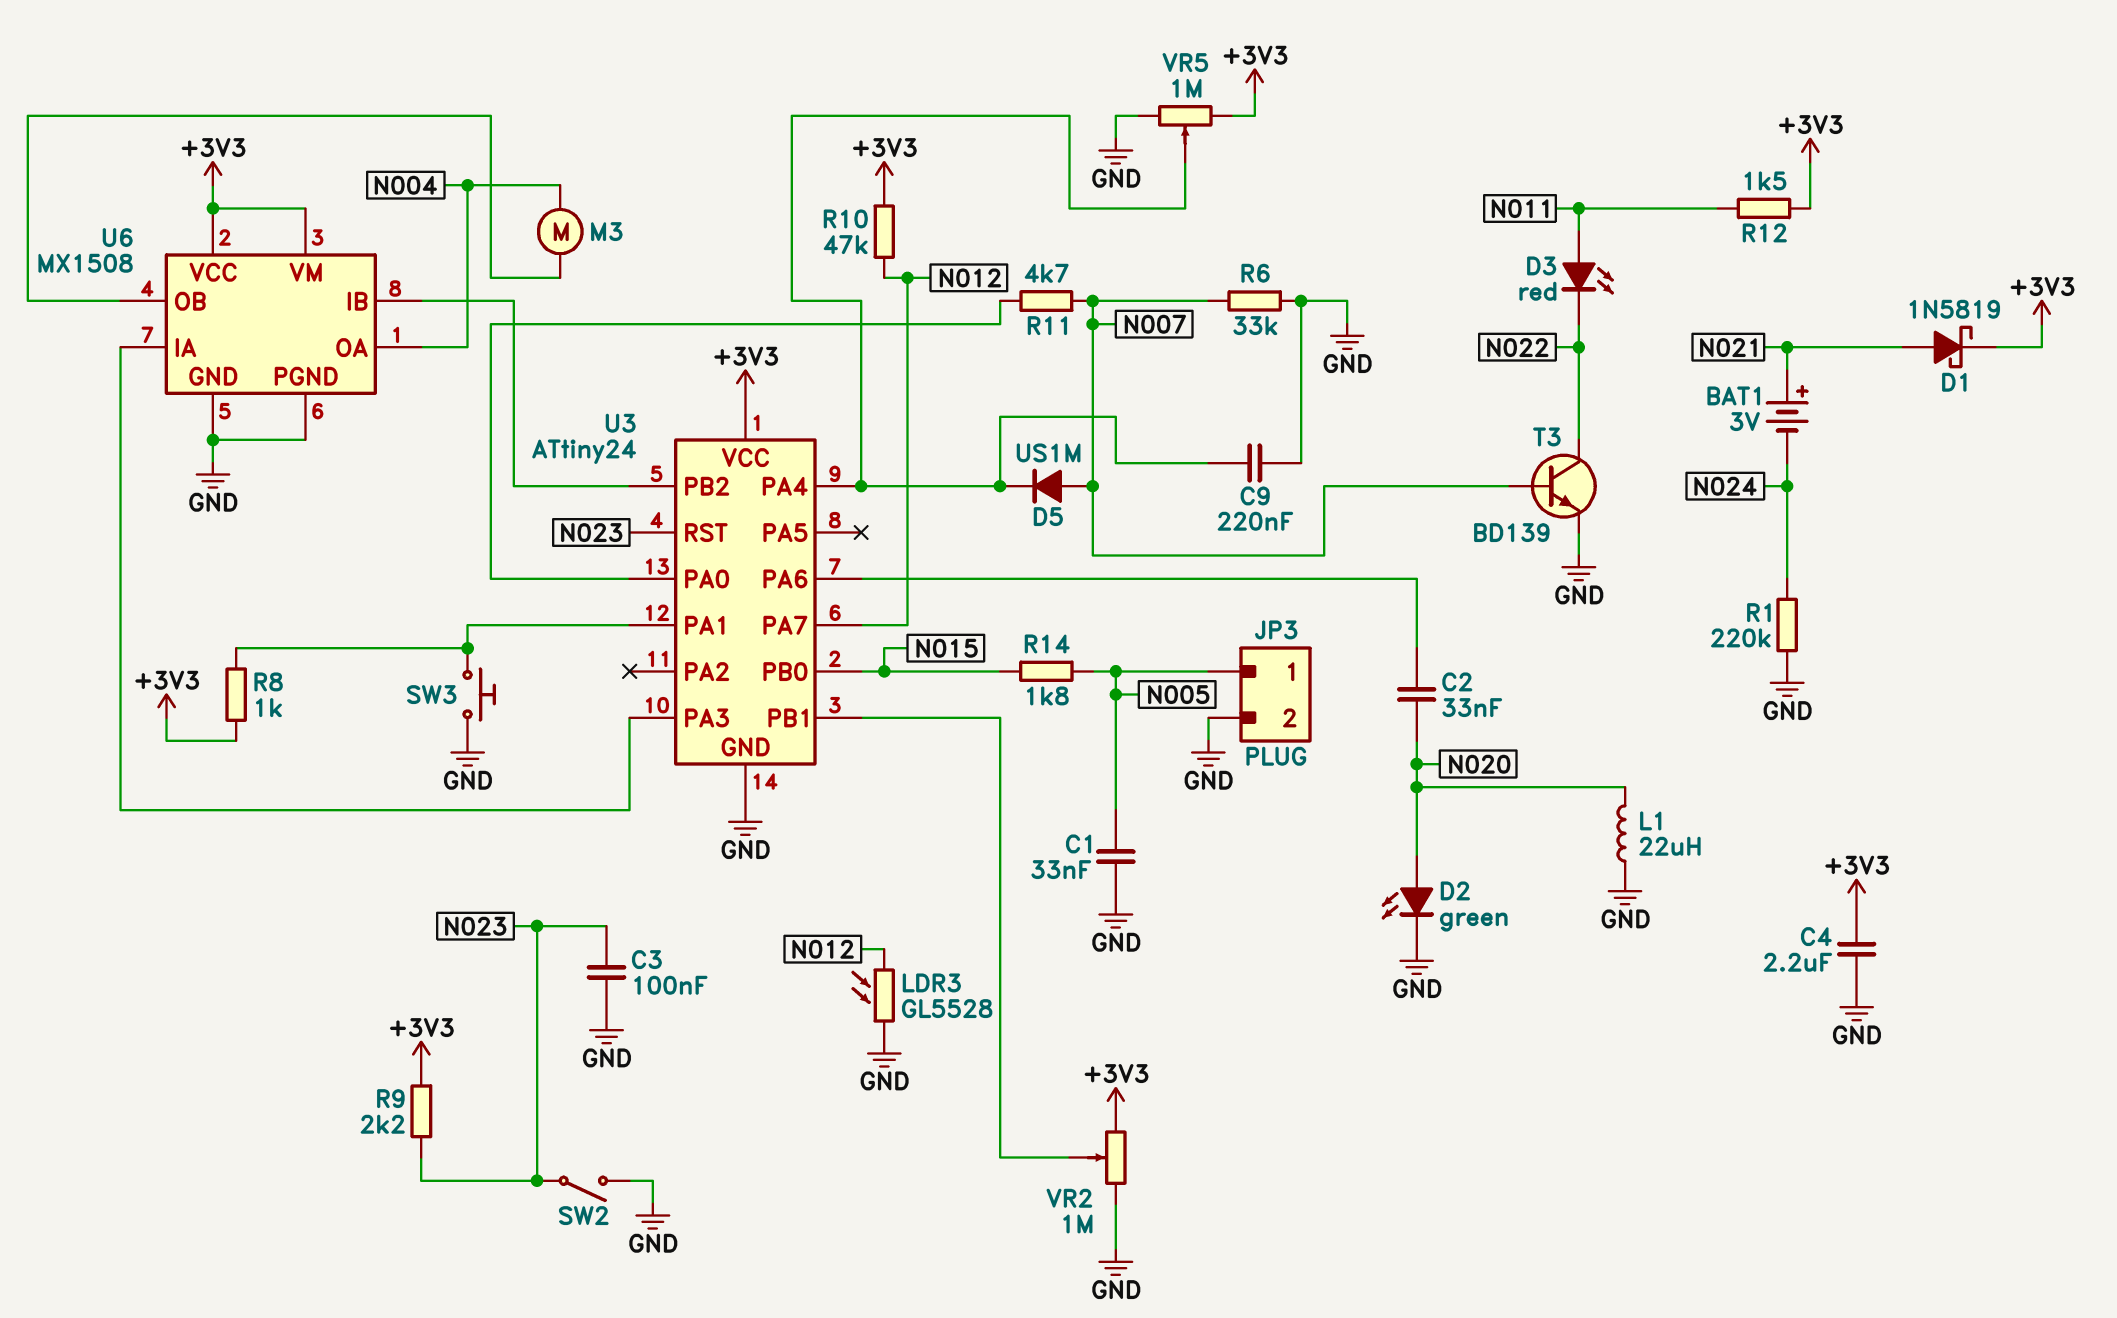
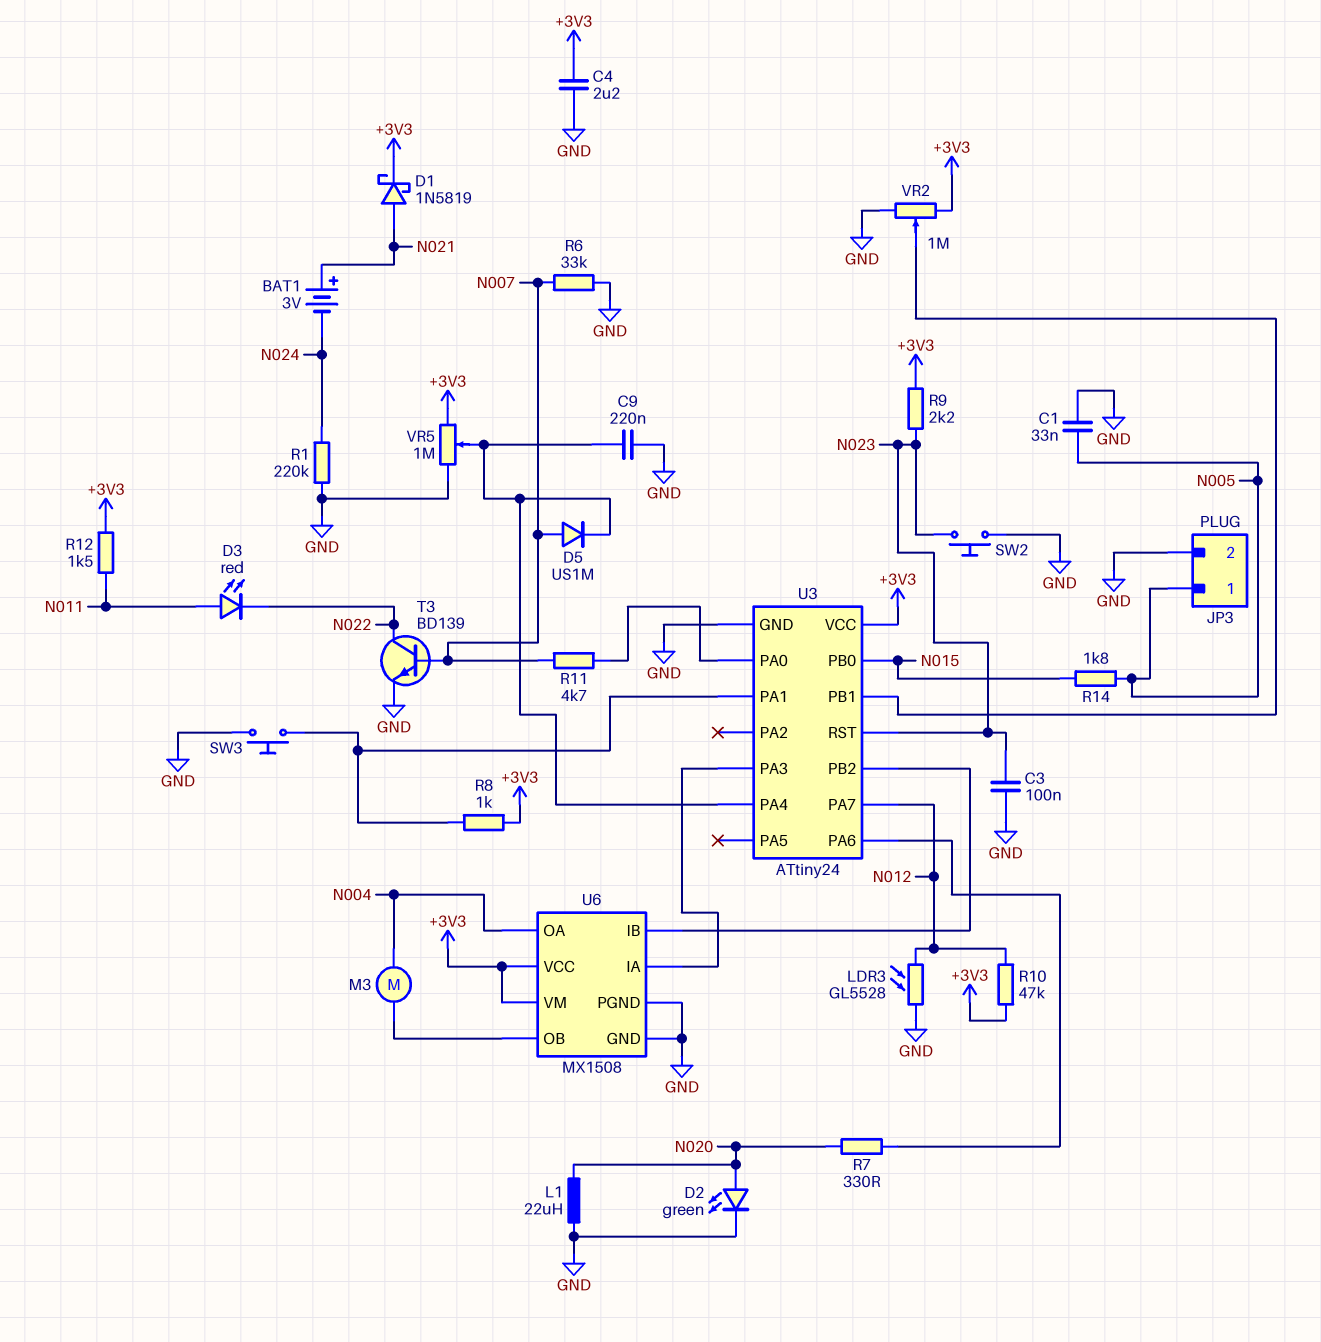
C2: 33nF (N020, U3/PA6) -> none
R7: none -> 330 (N020, U3/PA6)
SW2: switch (GND, N023) -> button (GND, N023)

